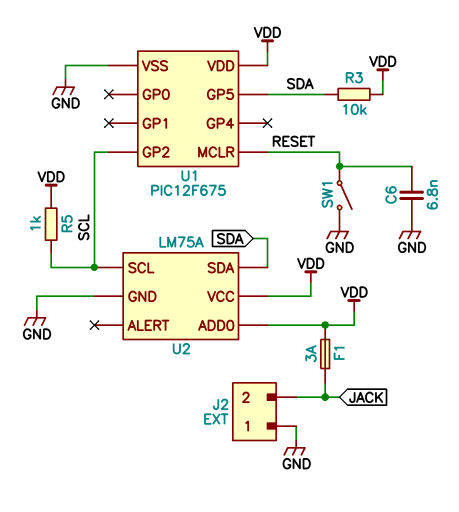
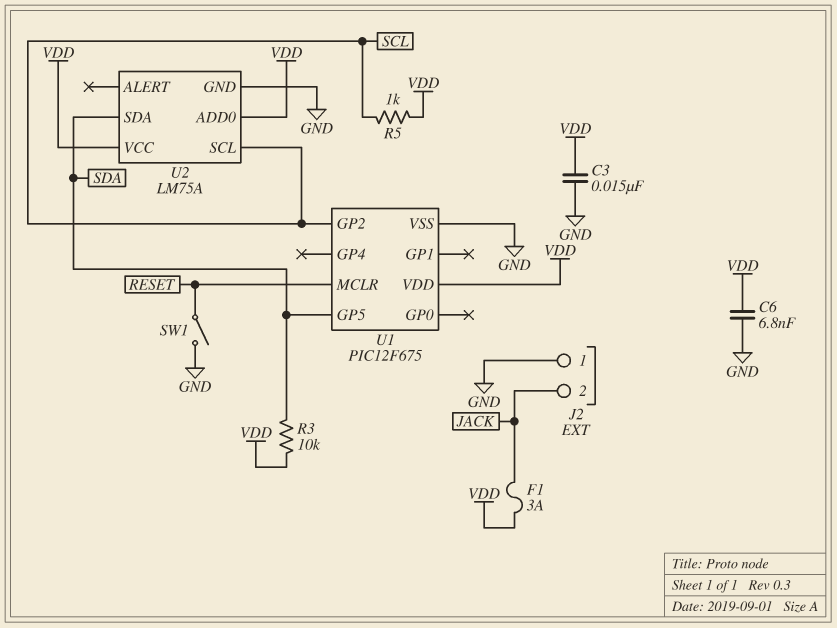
C3: none -> 15nF (GND, VDD)
C6: 6.8nF (GND, RESET) -> 6.8nF (GND, VDD)

